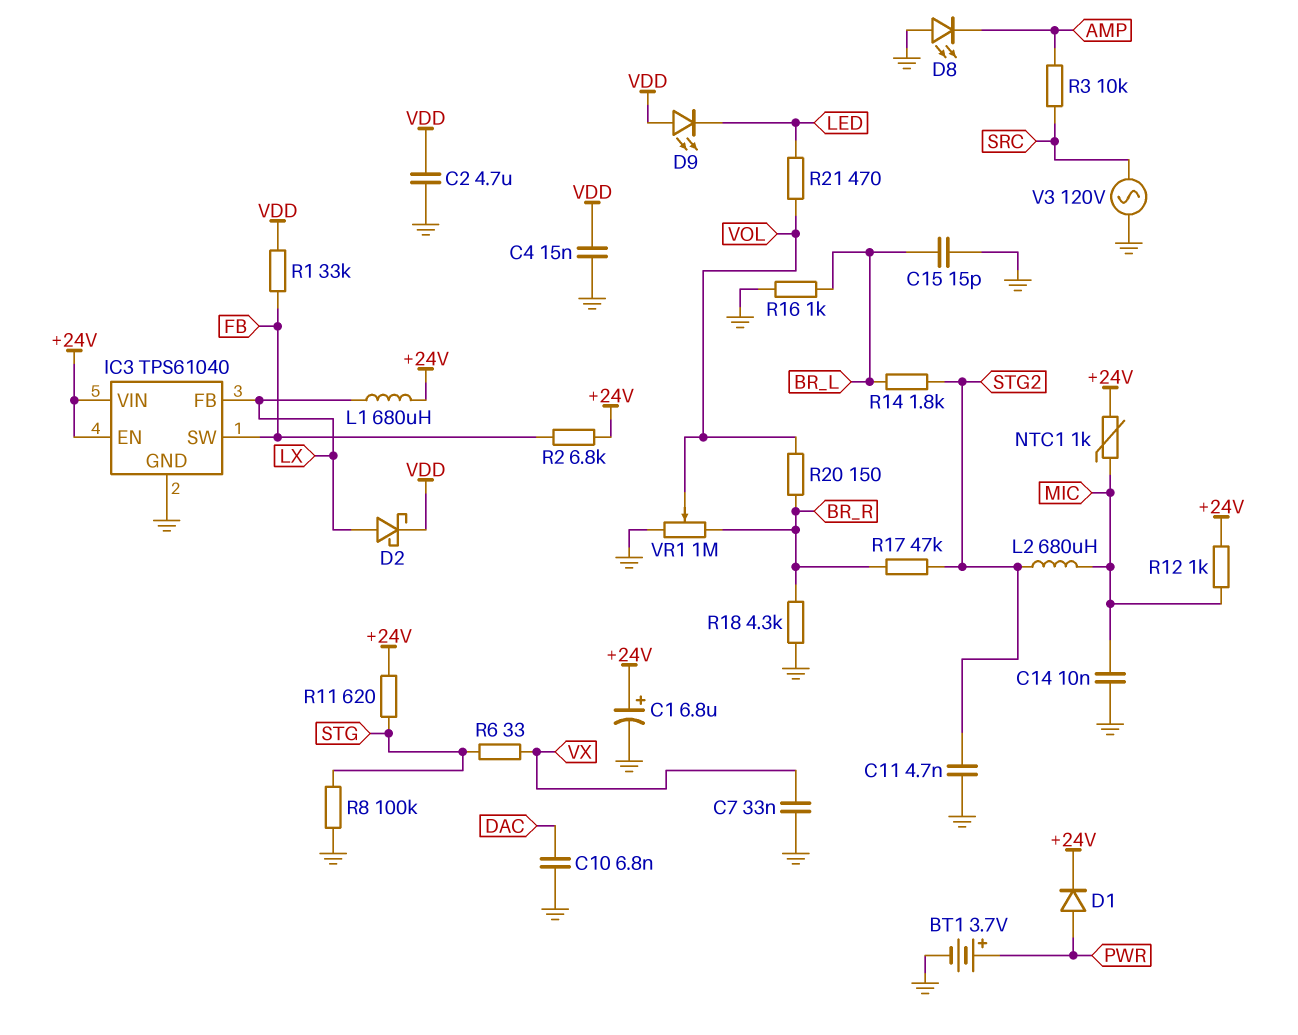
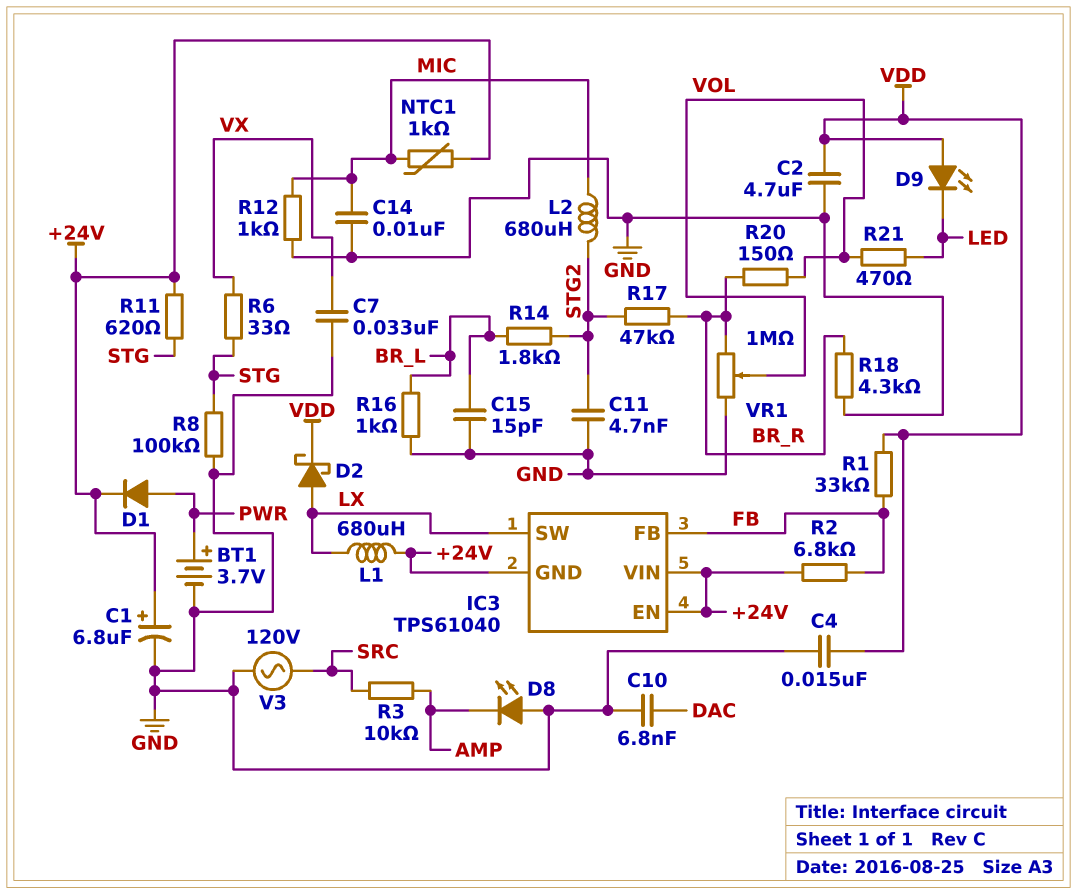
IC3 pin FB: LX -> FB
IC3 pin GND: GND -> +24V
IC3 pin SW: FB -> LX
R12: 1k (+24V, MIC) -> 1k (GND, MIC)

